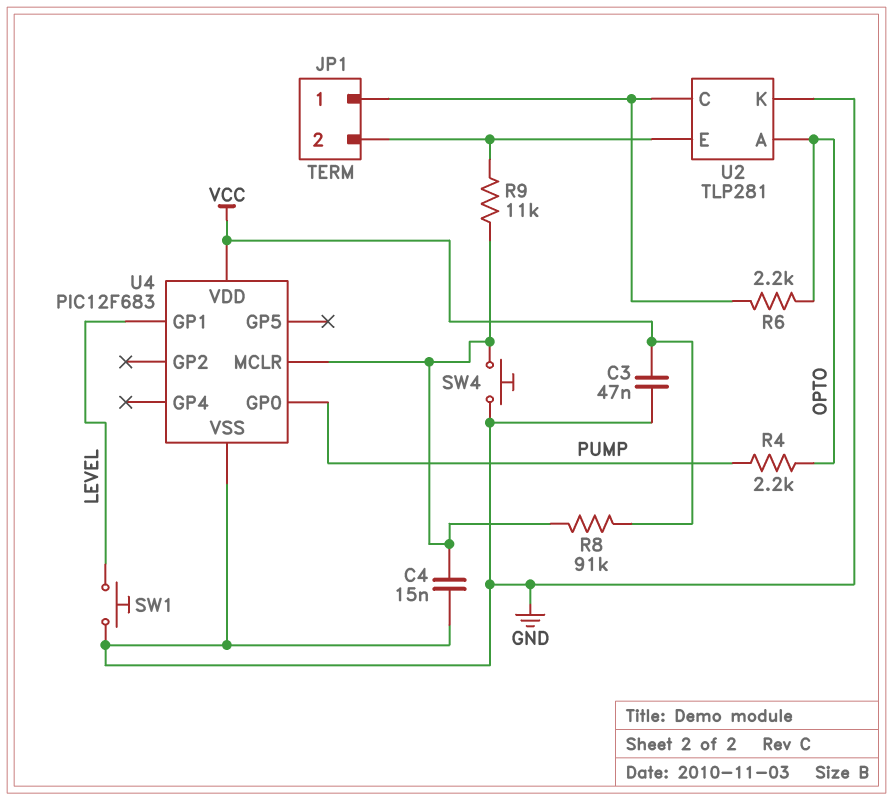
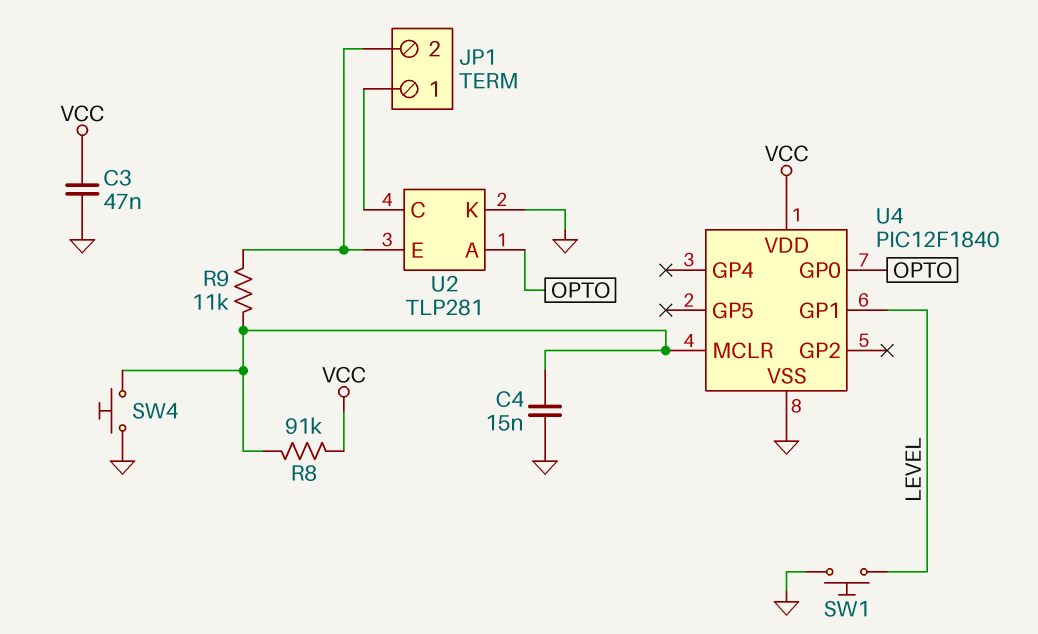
R4: 2.2k (OPTO, PUMP) -> none
R6: 2.2k (JP1/1, OPTO) -> none
U4: PIC12F683 -> PIC12F1840
U4 pin GP0: PUMP -> OPTO

